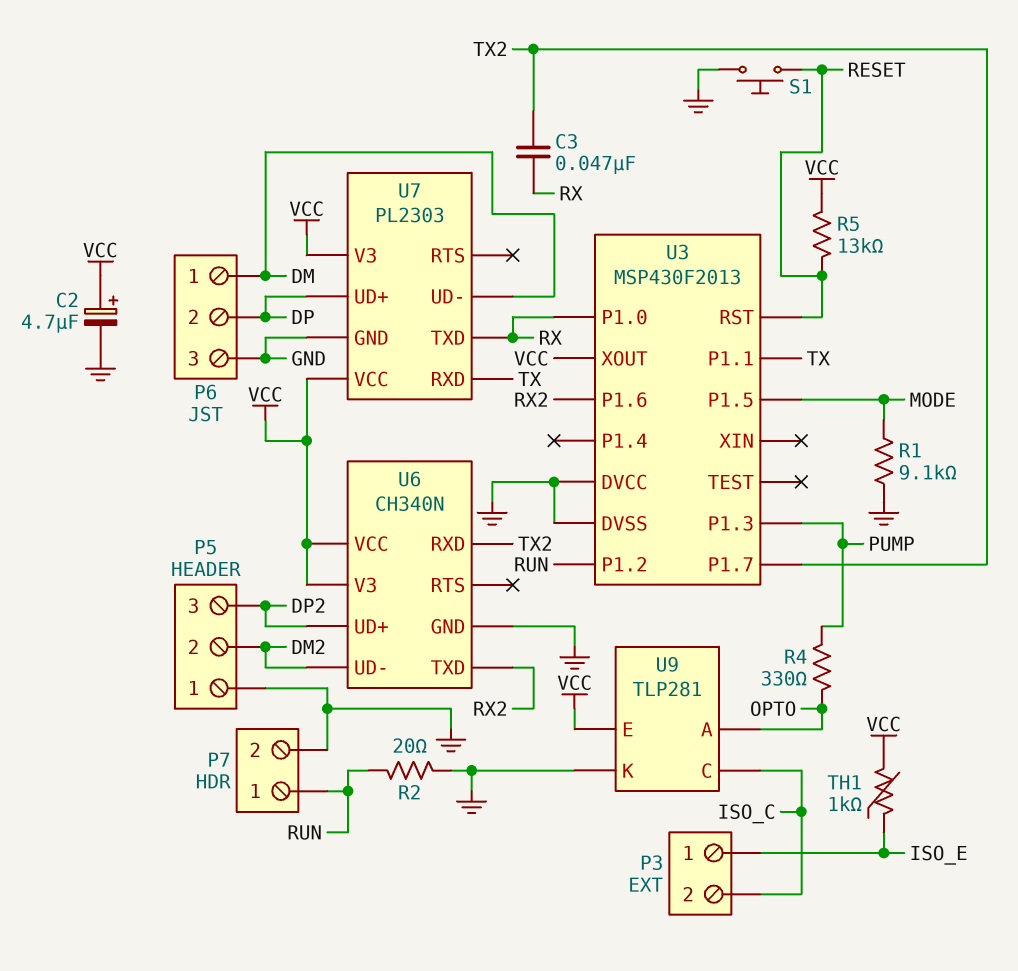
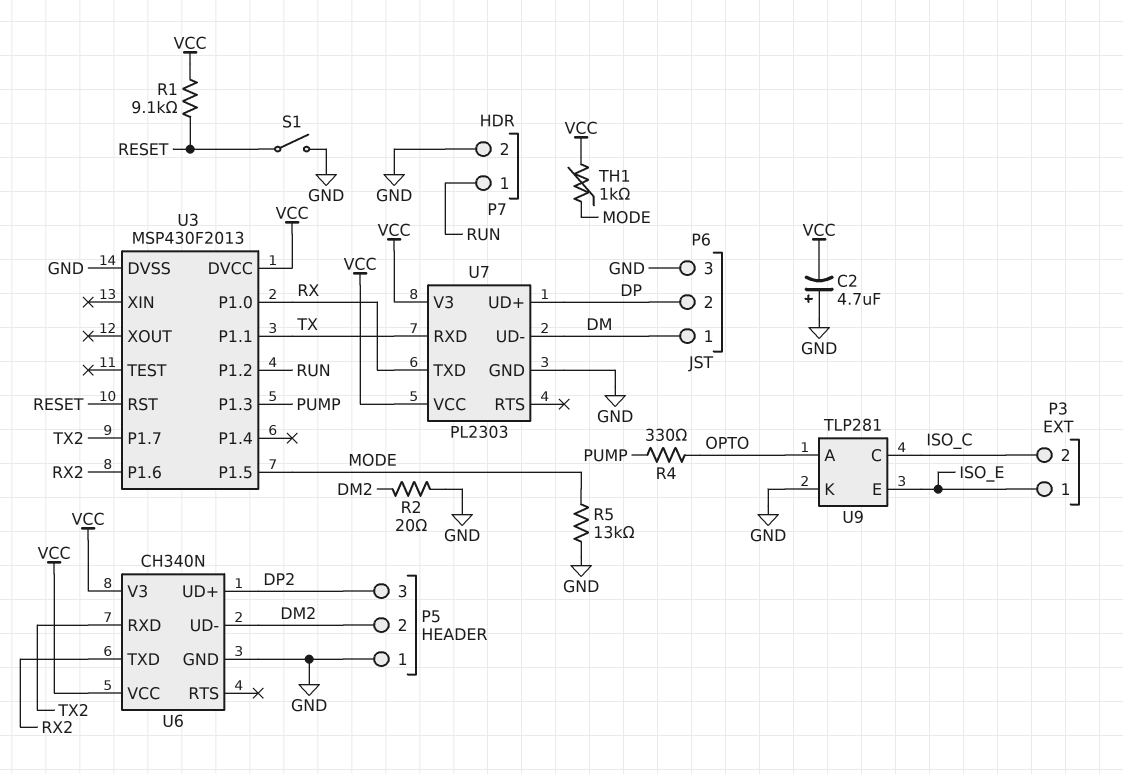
C2: 4.7uF (plus VCC, minus GND) -> 4.7uF (plus GND, minus VCC)
C3: 47nF (RX, TX2) -> none
R1: 9.1k (GND, MODE) -> 9.1k (RESET, VCC)
R2: 20 (GND, RUN) -> 20 (DM2, GND)
R5: 13k (RESET, VCC) -> 13k (GND, MODE)
S1: button (GND, RESET) -> switch (GND, RESET)
TH1: 1k (ISO_E, VCC) -> 1k (MODE, VCC)
U3 pin DVCC: GND -> VCC
U3 pin XOUT: VCC -> none
U9 pin E: VCC -> ISO_E

